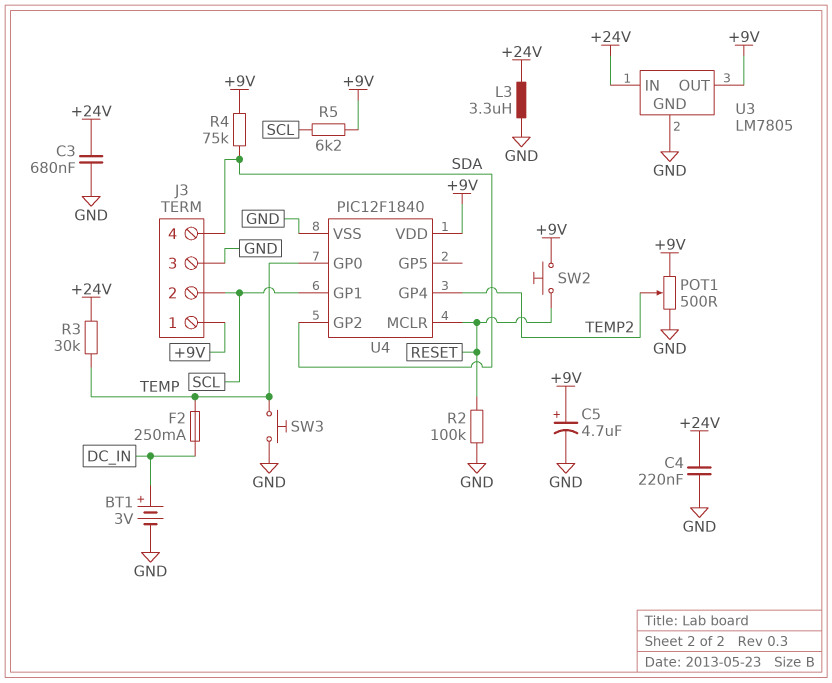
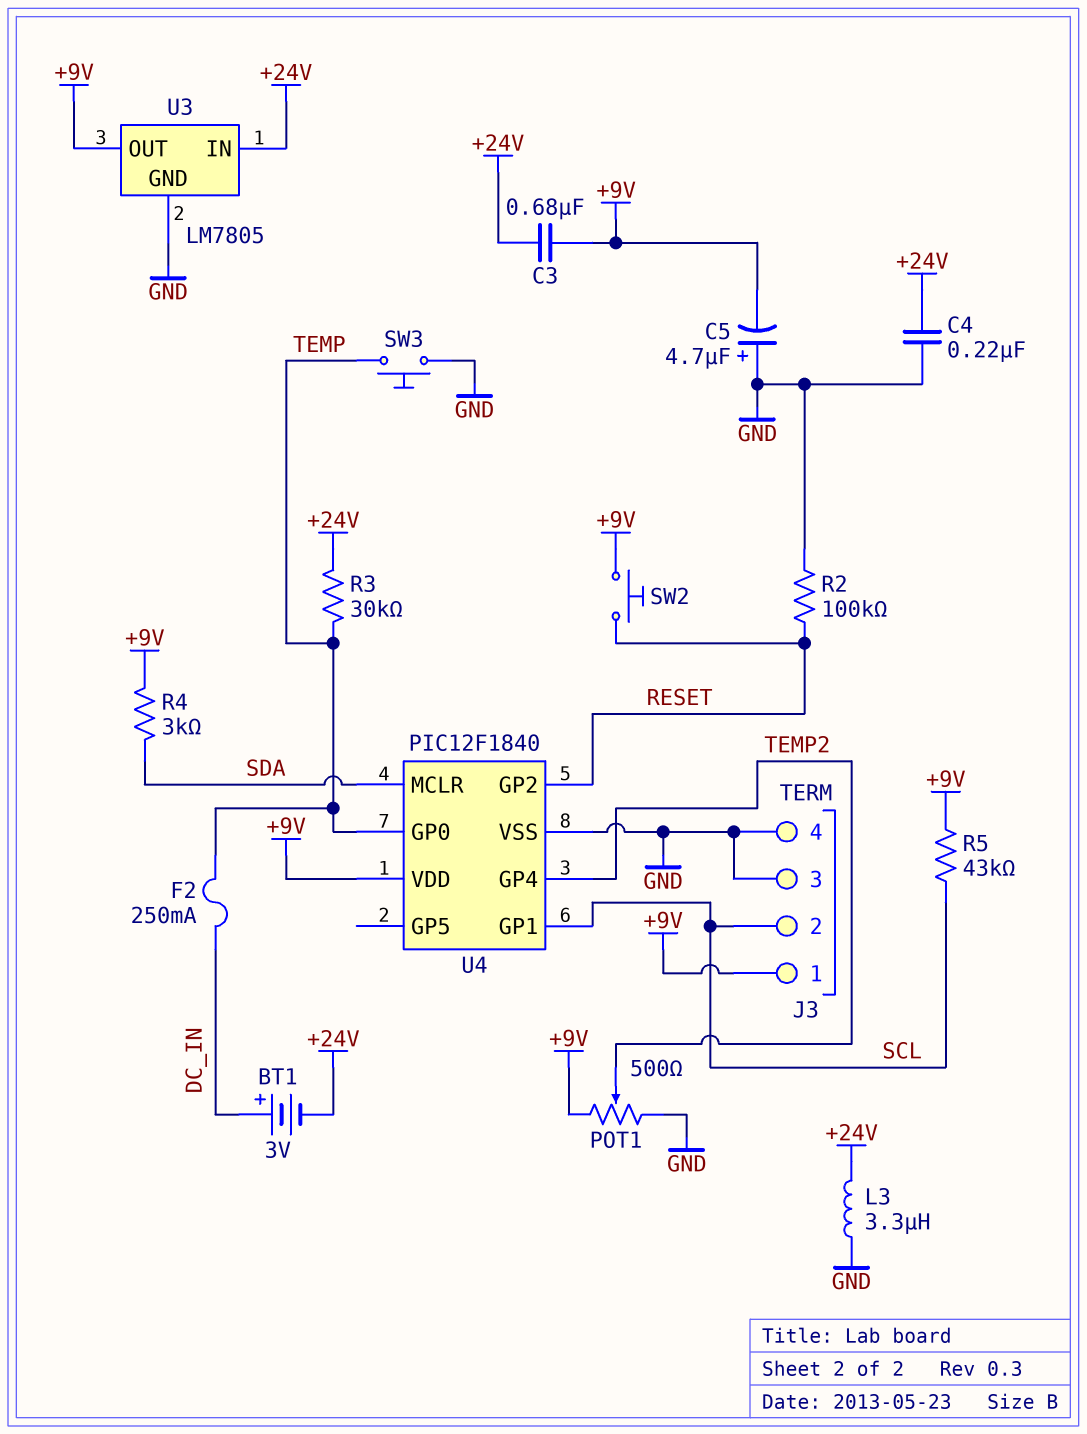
BT1: 3V (plus DC_IN, minus GND) -> 3V (plus DC_IN, minus +24V)
C3: 680nF (+24V, GND) -> 680nF (+9V, +24V)
C5: 4.7uF (plus +9V, minus GND) -> 4.7uF (plus GND, minus +9V)
J3 pin 4: SDA -> GND
R4: 75k (+9V, SDA) -> 3k (+9V, SDA)
R5: 6.2k (+9V, SCL) -> 43k (+9V, SCL)
U4 pin GP2: SDA -> RESET
U4 pin MCLR: RESET -> SDA

